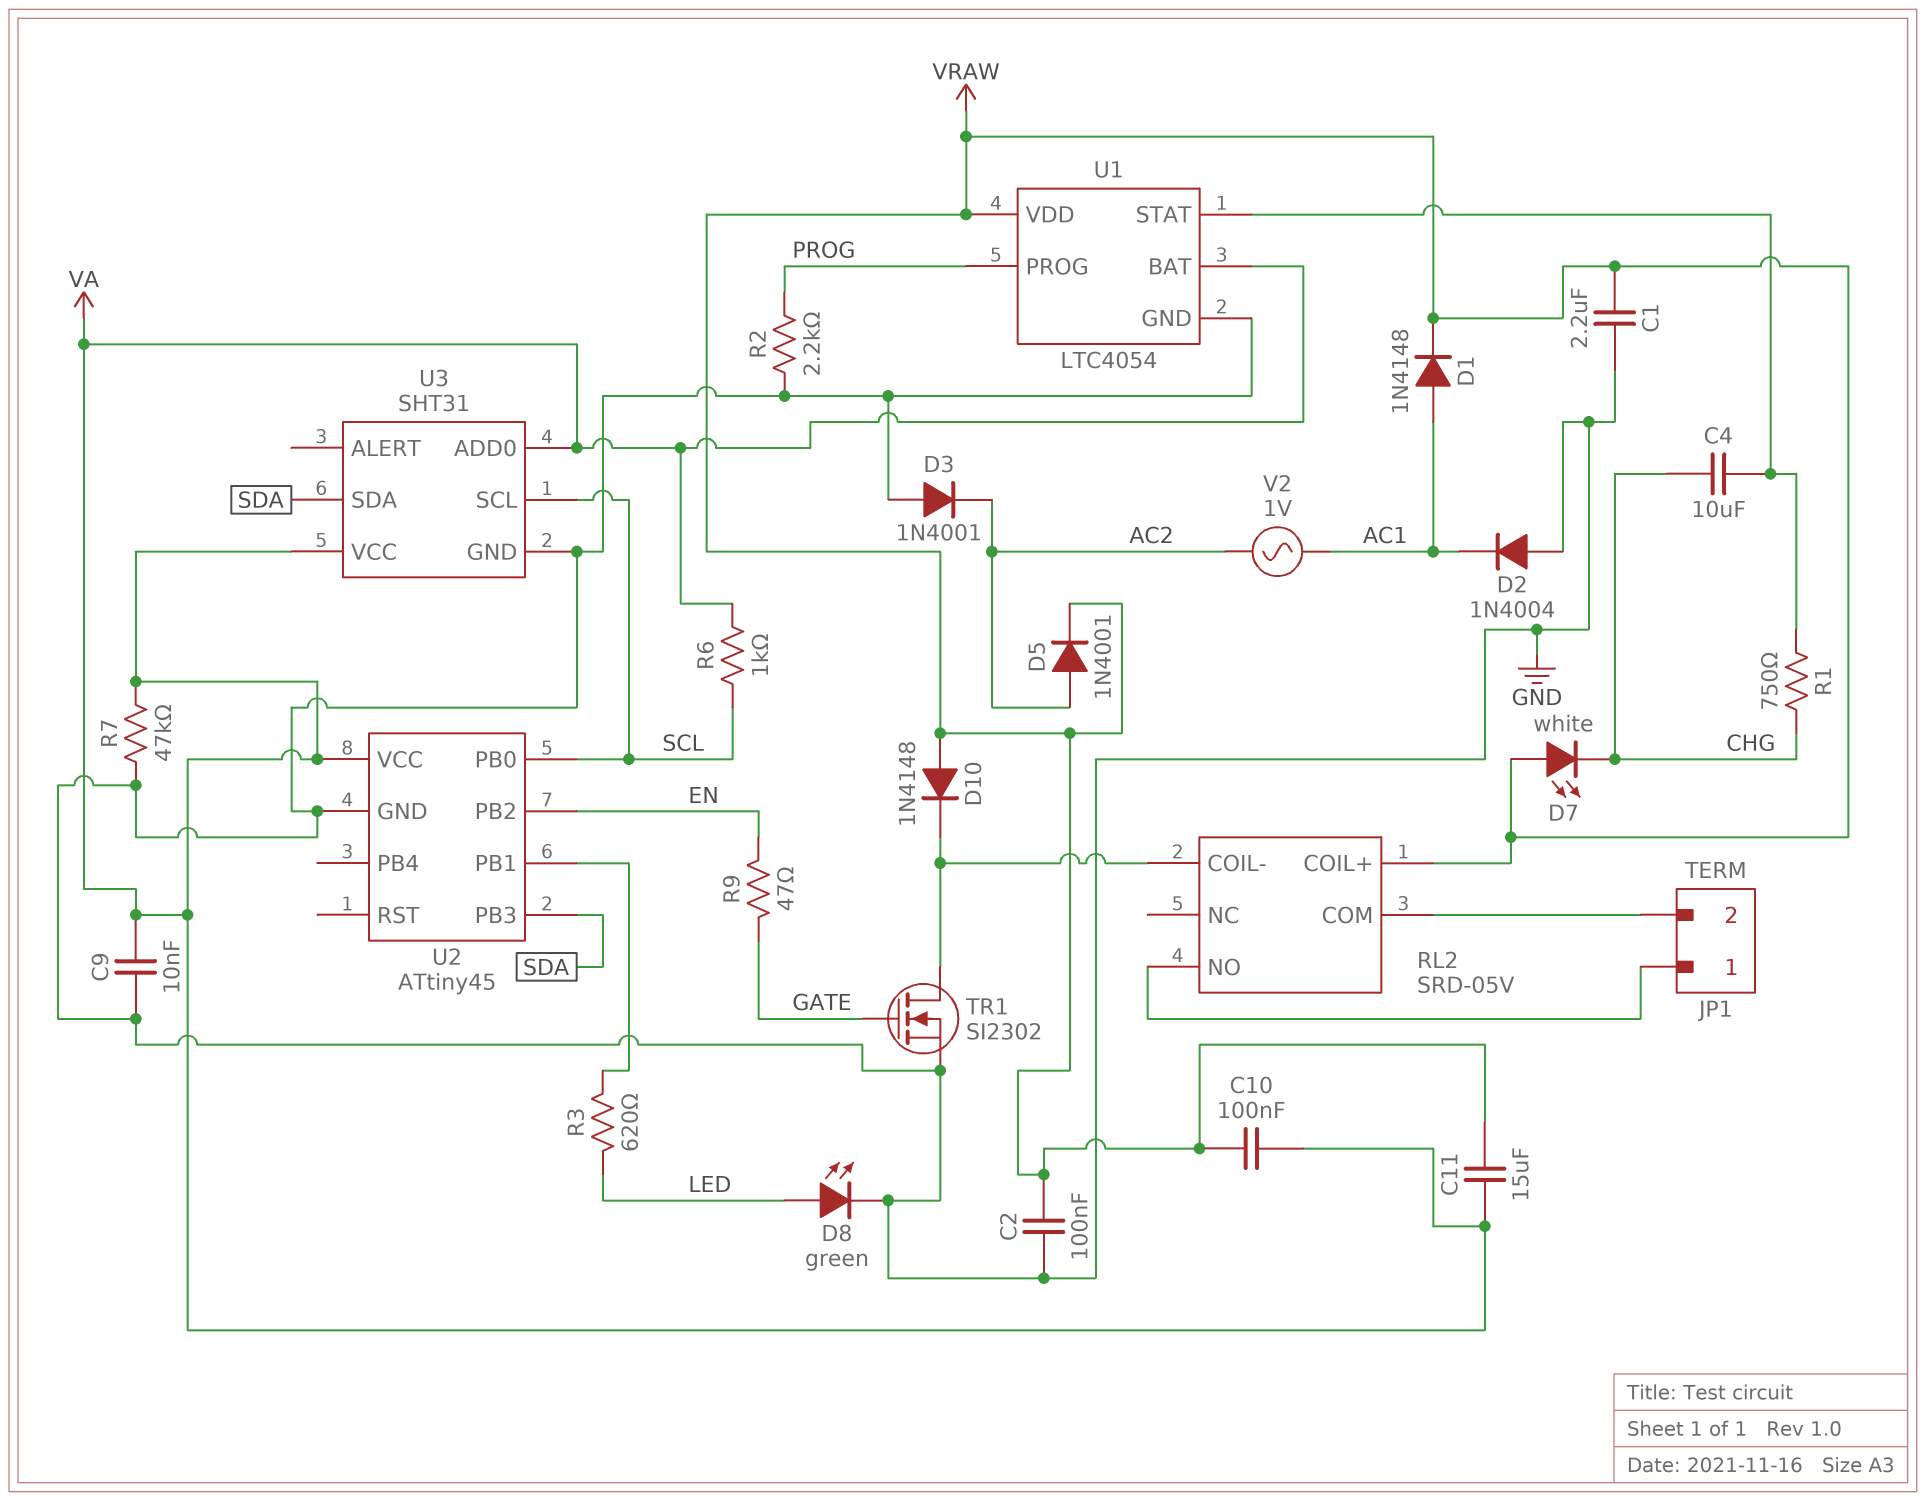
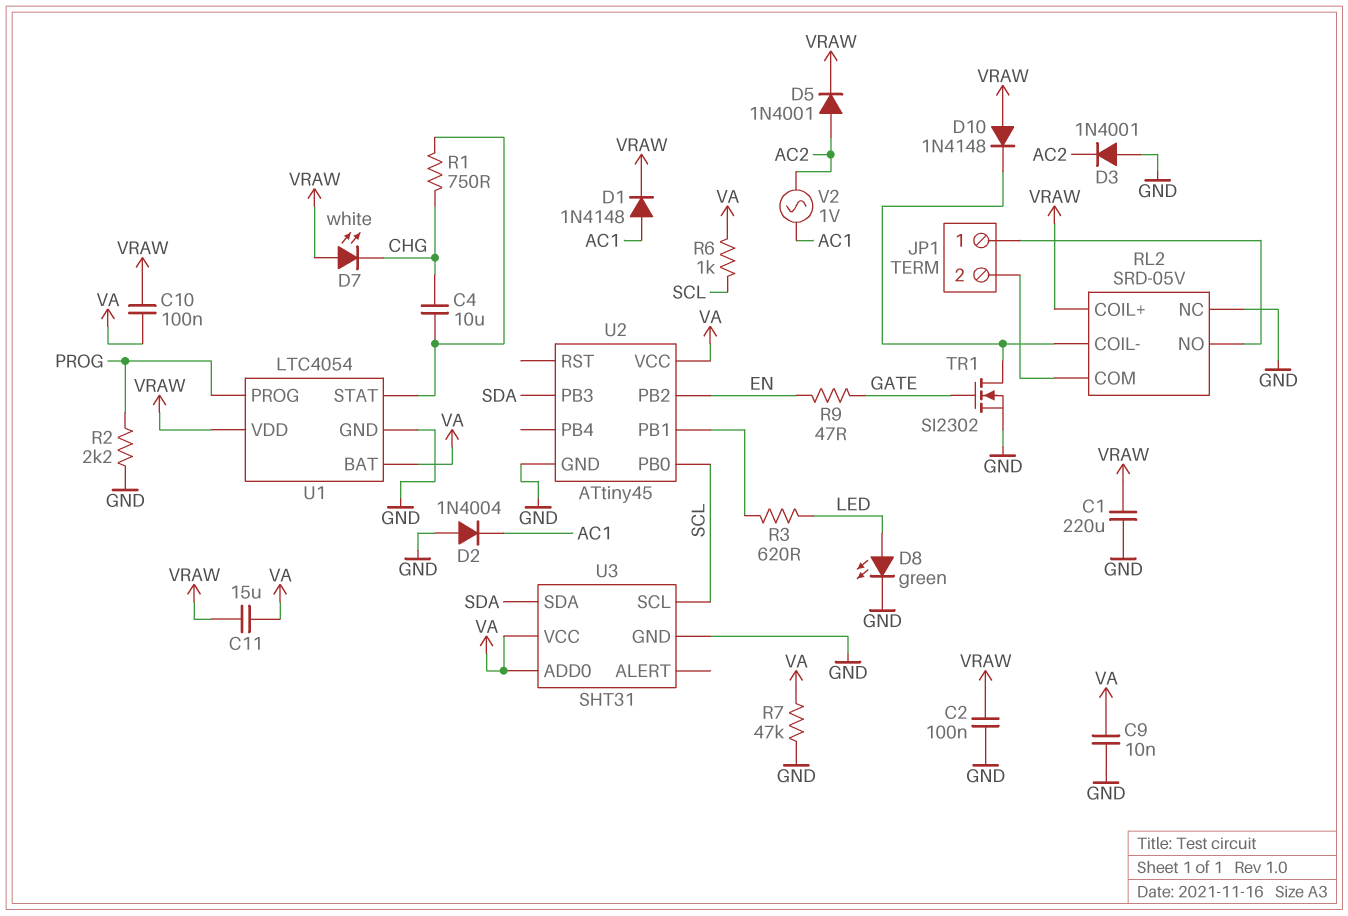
C1: 2.2uF (GND, VRAW) -> 220uF (GND, VRAW)
RL2 pin NC: none -> GND

